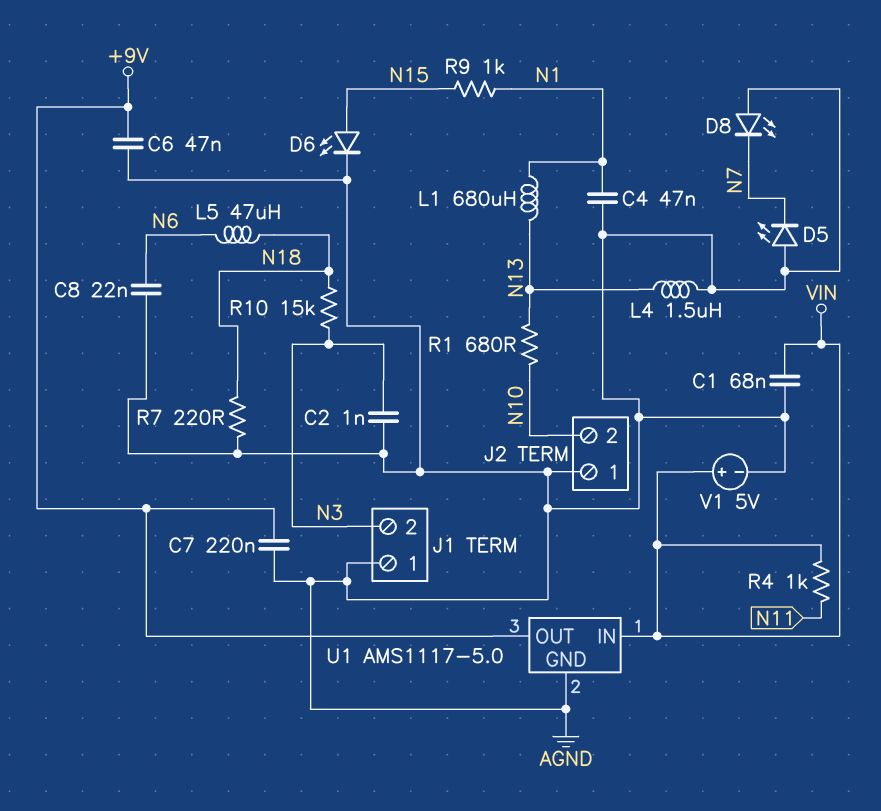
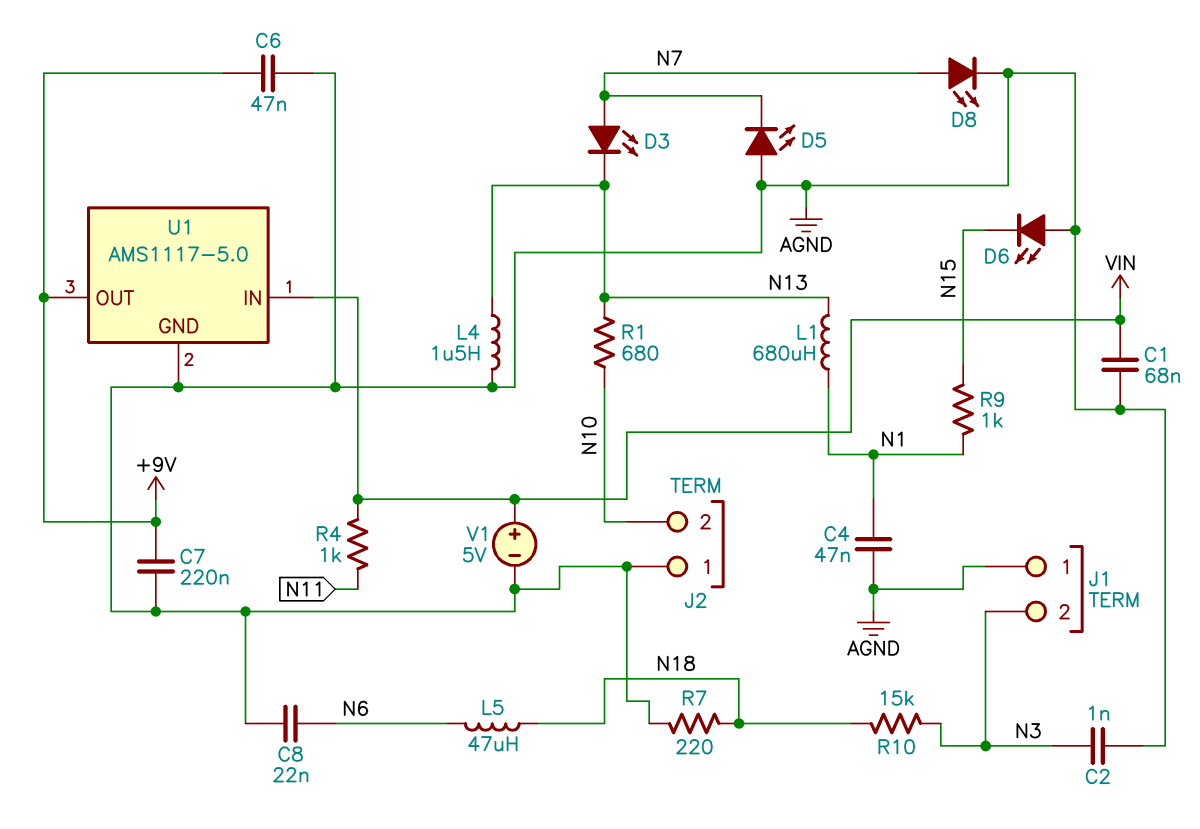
D3: none -> LED (A N7, K N13)
D6: LED (A N15, K AGND) -> LED (A AGND, K N15)
D8: LED (A AGND, K N7) -> LED (A N7, K AGND)

